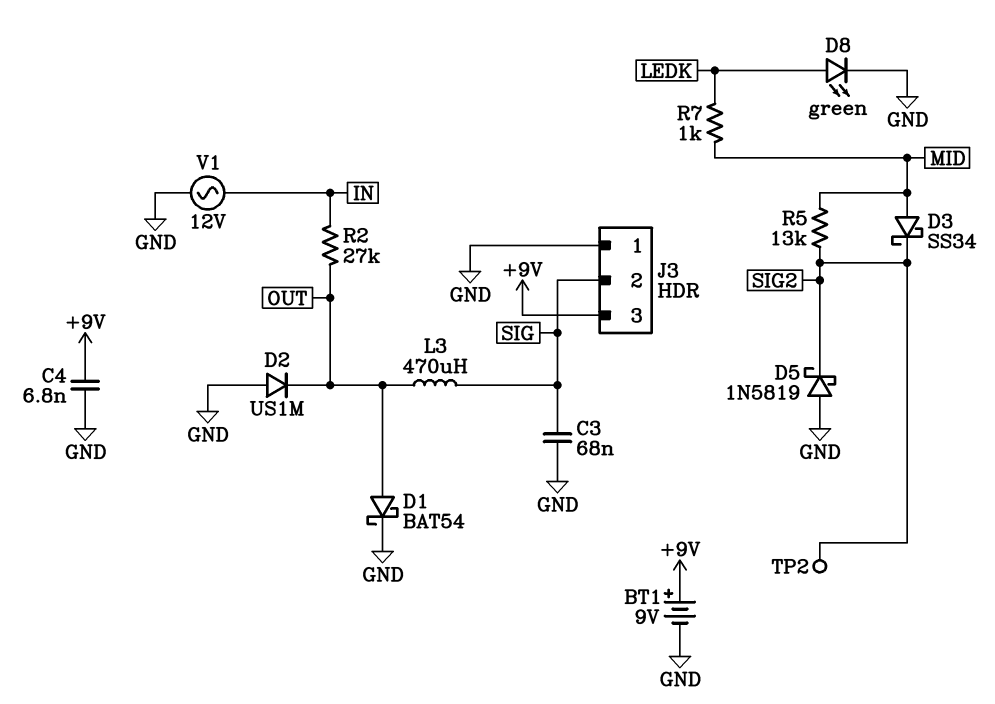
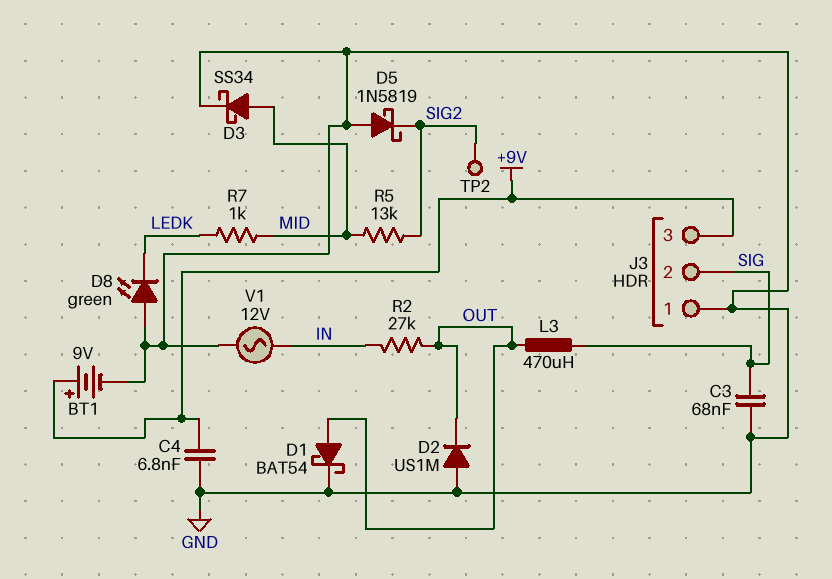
D3: schottky SS34 (A MID, K SIG2) -> schottky SS34 (A MID, K GND)
D8: LED green (A LEDK, K GND) -> LED green (A GND, K LEDK)

